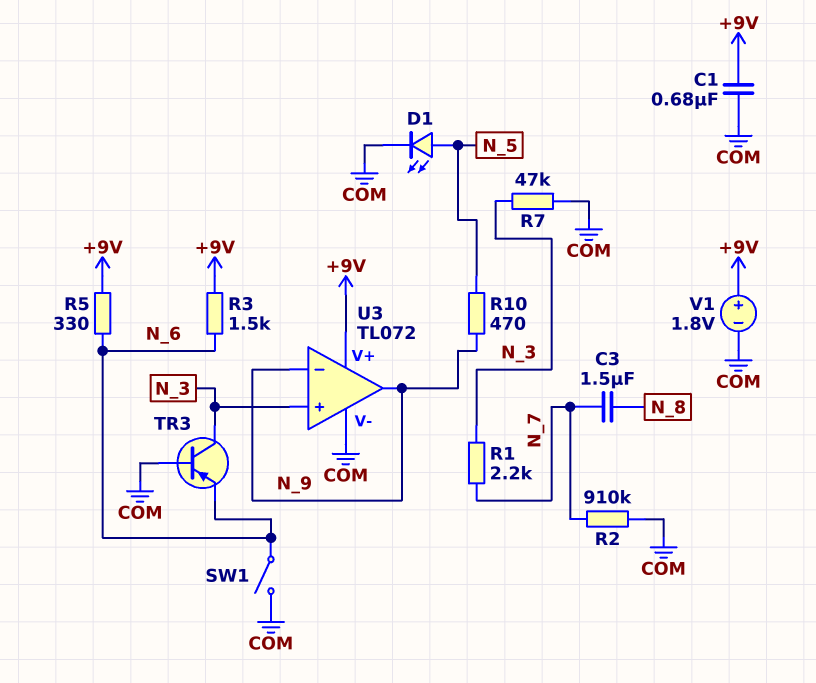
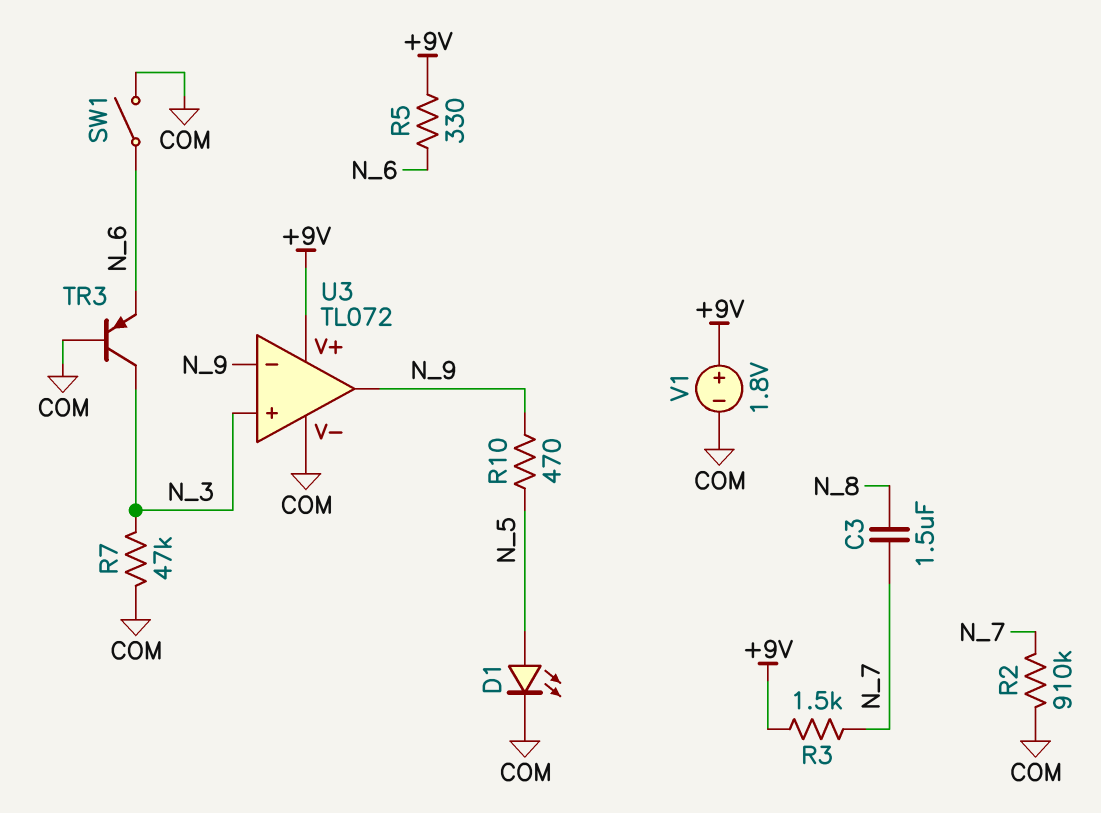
C1: 680nF (+9V, COM) -> none
R1: 2.2k (N_3, N_7) -> none
R3: 1.5k (+9V, N_6) -> 1.5k (+9V, N_7)

